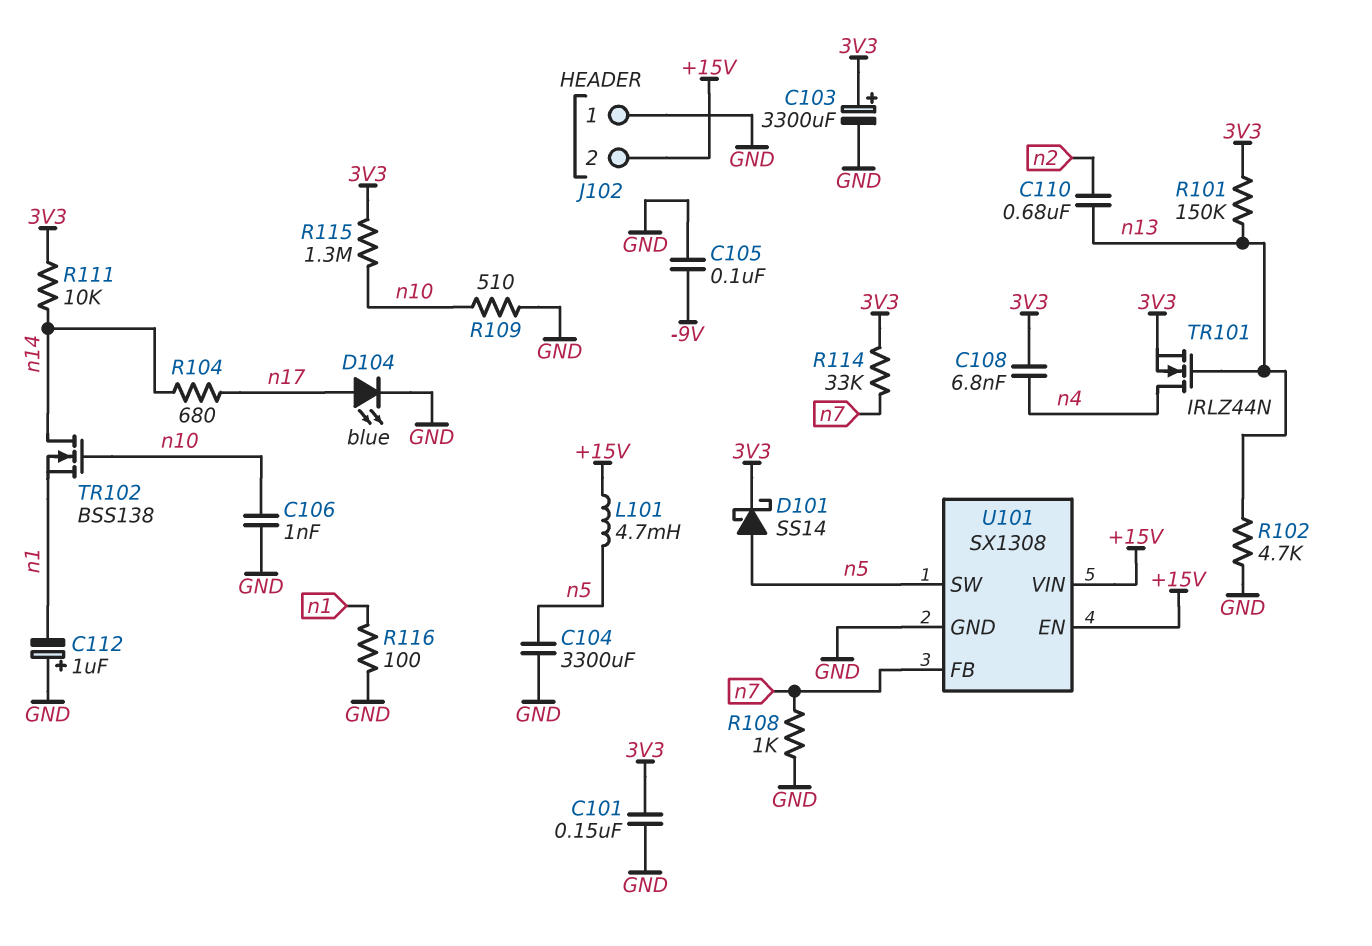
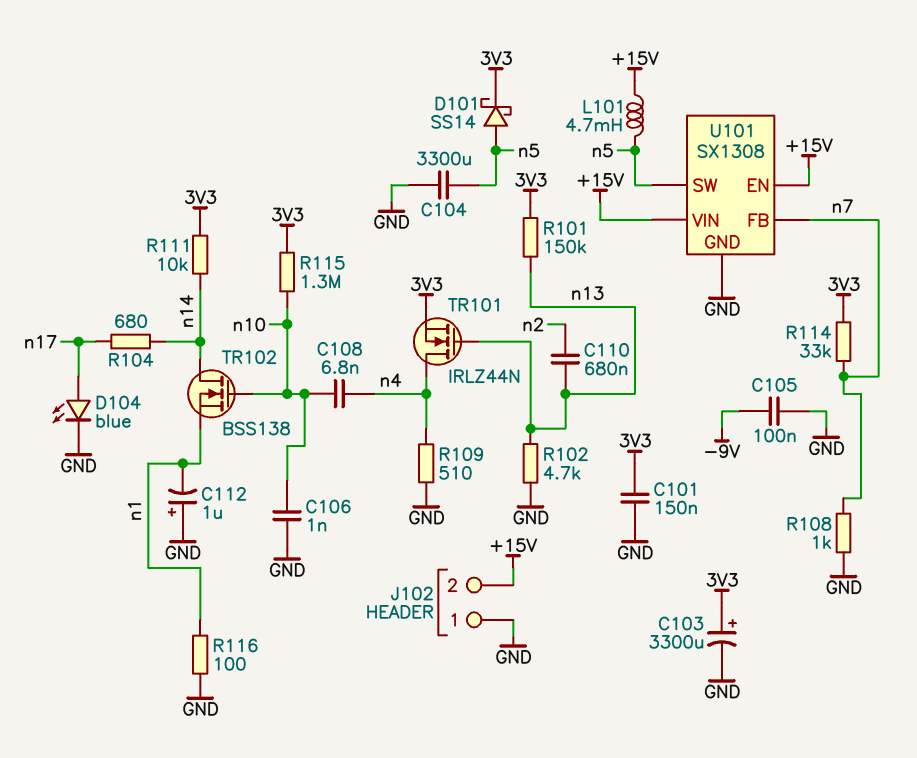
C108: 6.8nF (3V3, n4) -> 6.8nF (n4, n10)
R109: 510 (GND, n10) -> 510 (GND, n4)

